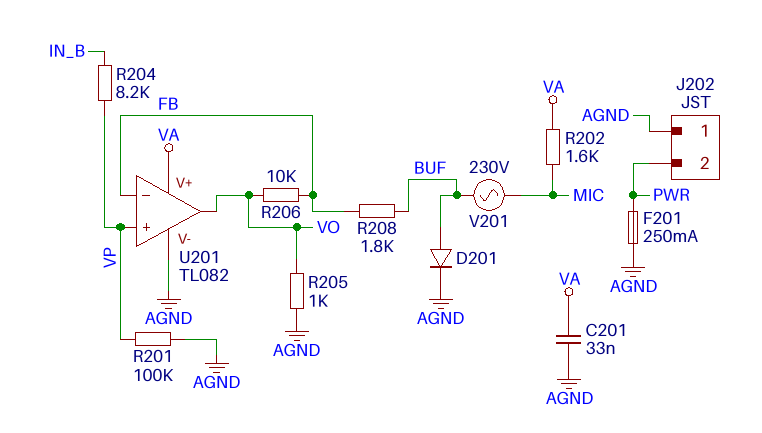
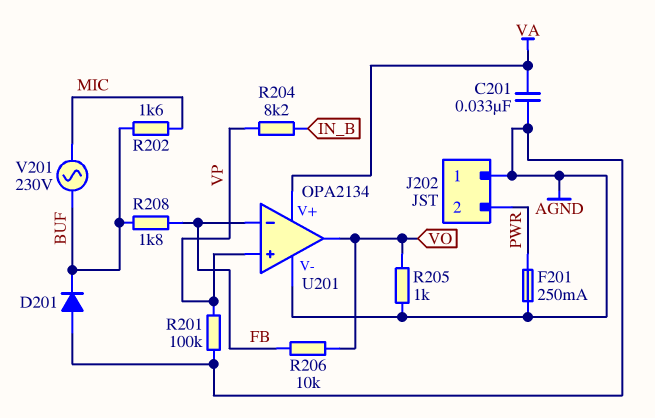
D201: diode (A BUF, K AGND) -> diode (A AGND, K BUF)
R202: 1.6k (MIC, VA) -> 1.6k (BUF, MIC)
U201: TL082 -> OPA2134

